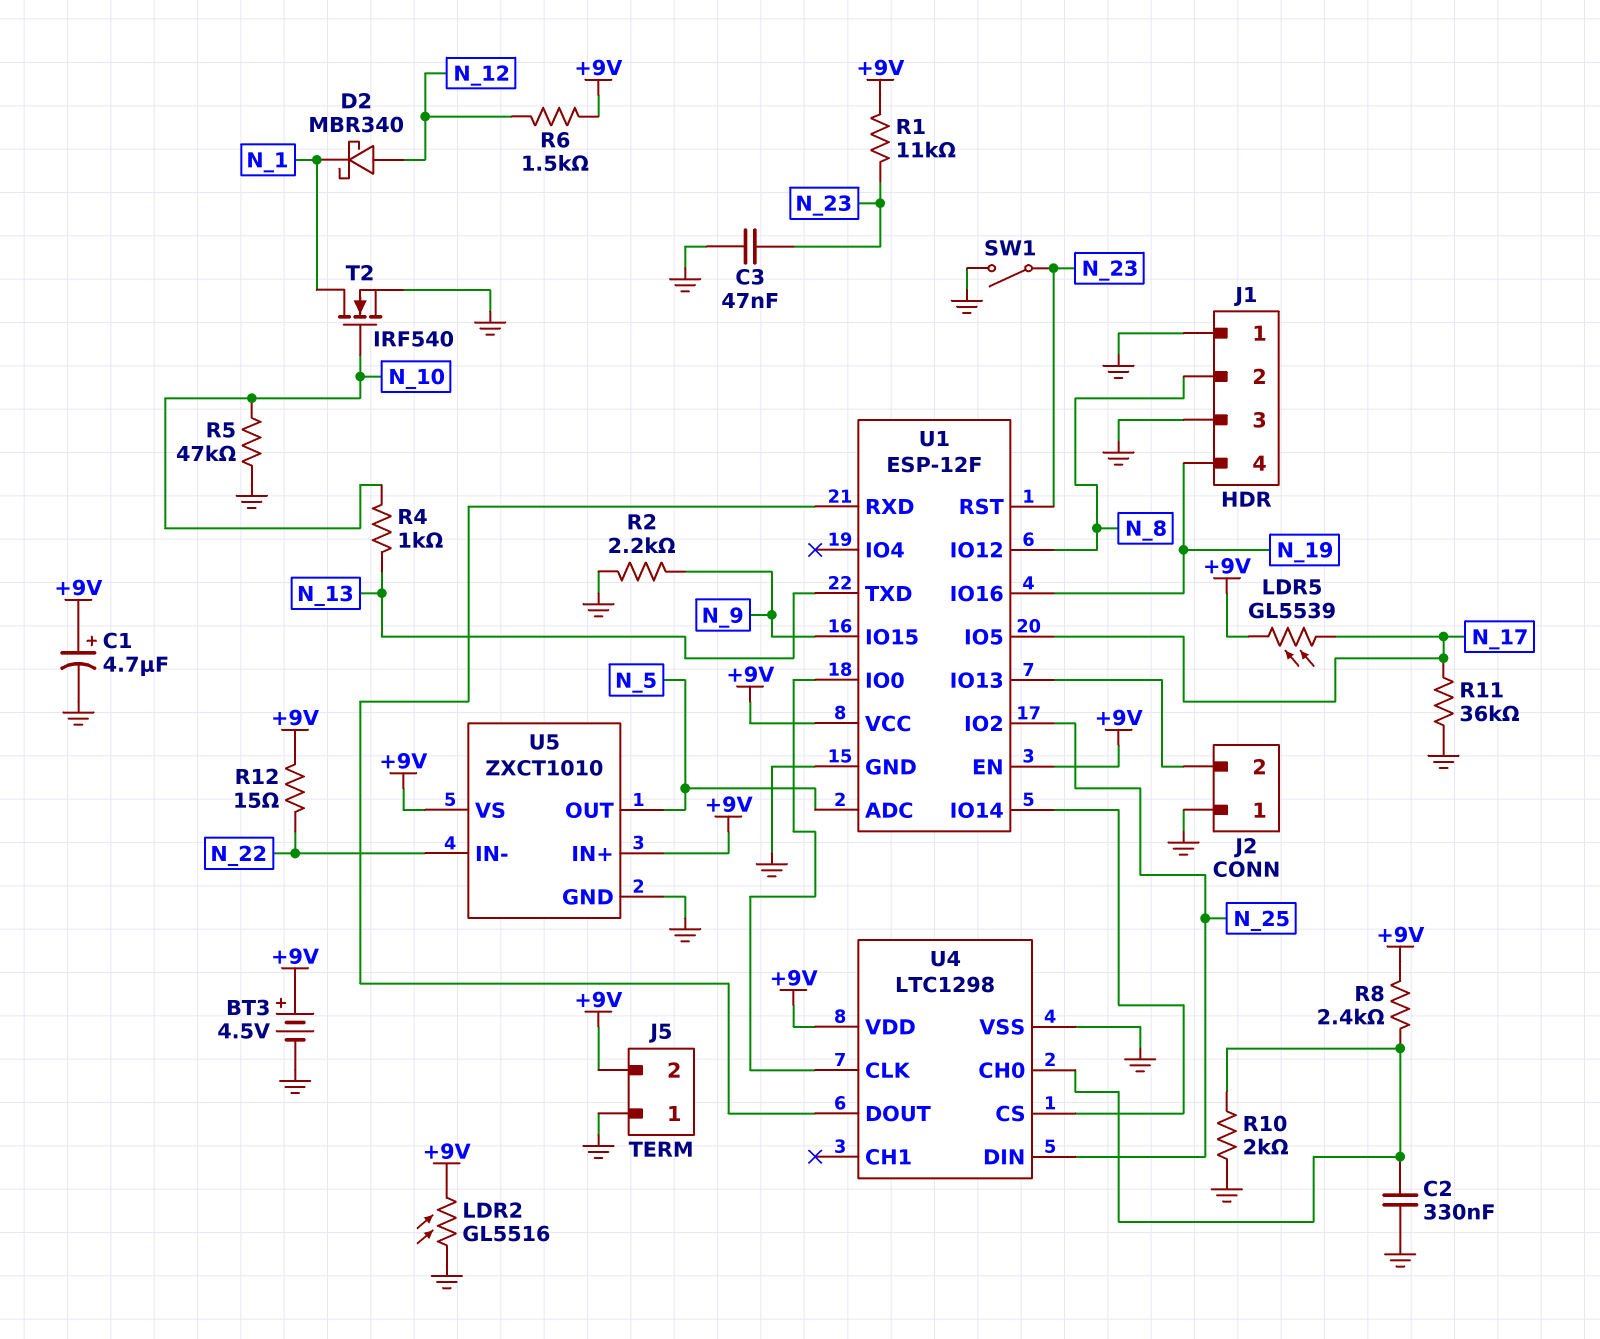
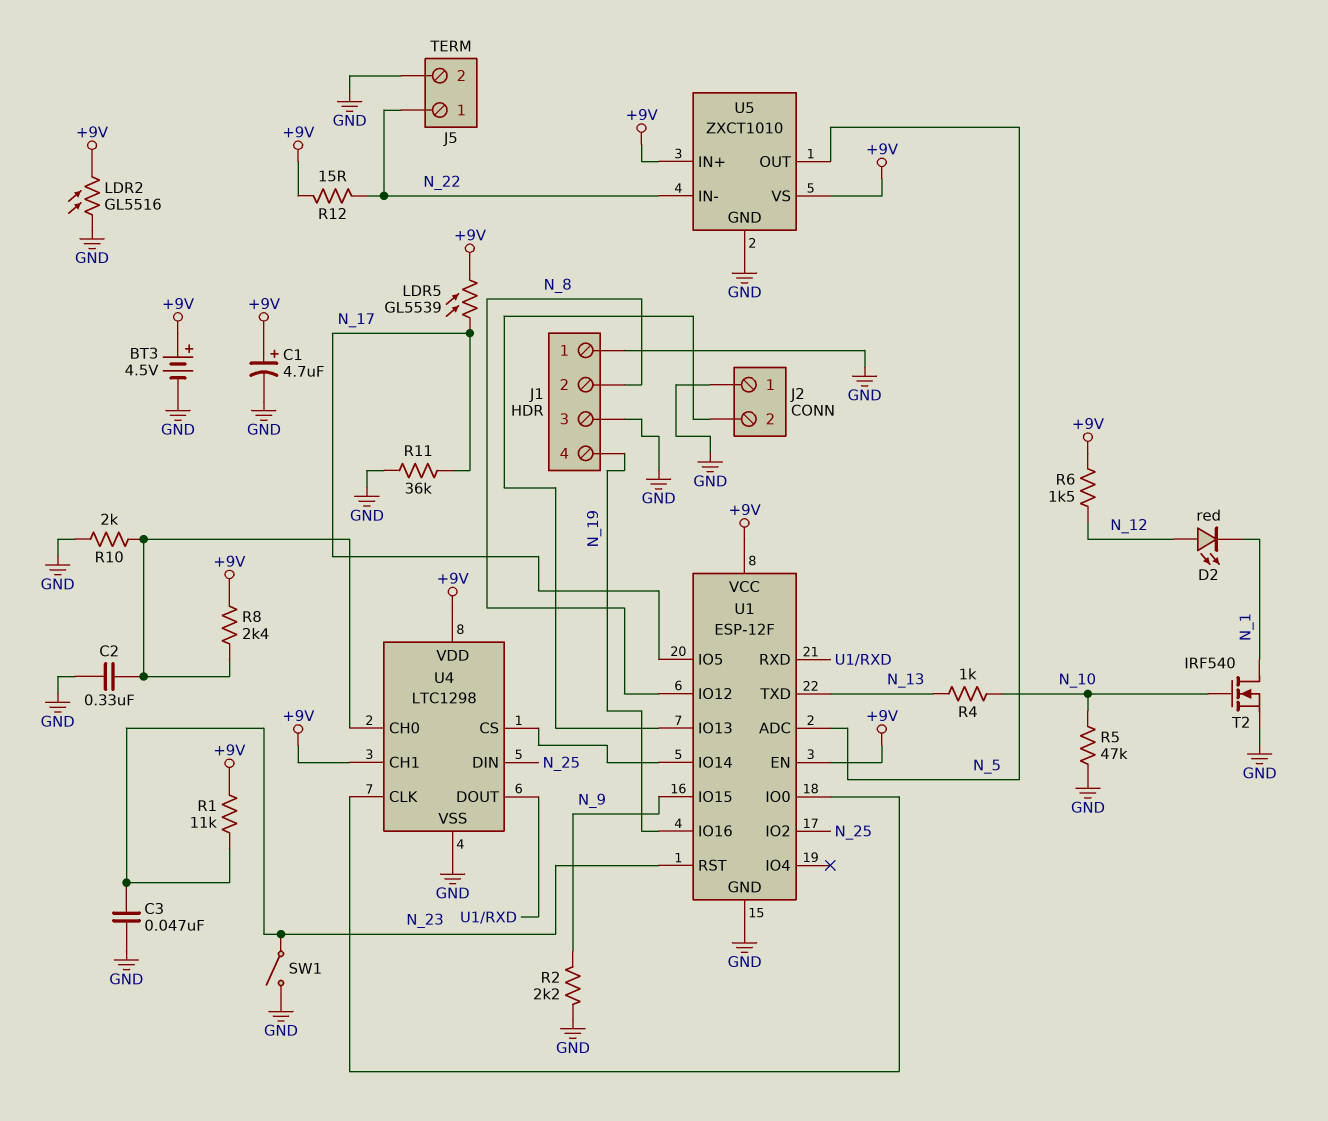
D2: schottky MBR340 (A N_12, K N_1) -> LED red (A N_12, K N_1)
J5 pin 1: GND -> N_22
J5 pin 2: +9V -> GND
U4 pin CH1: none -> +9V

